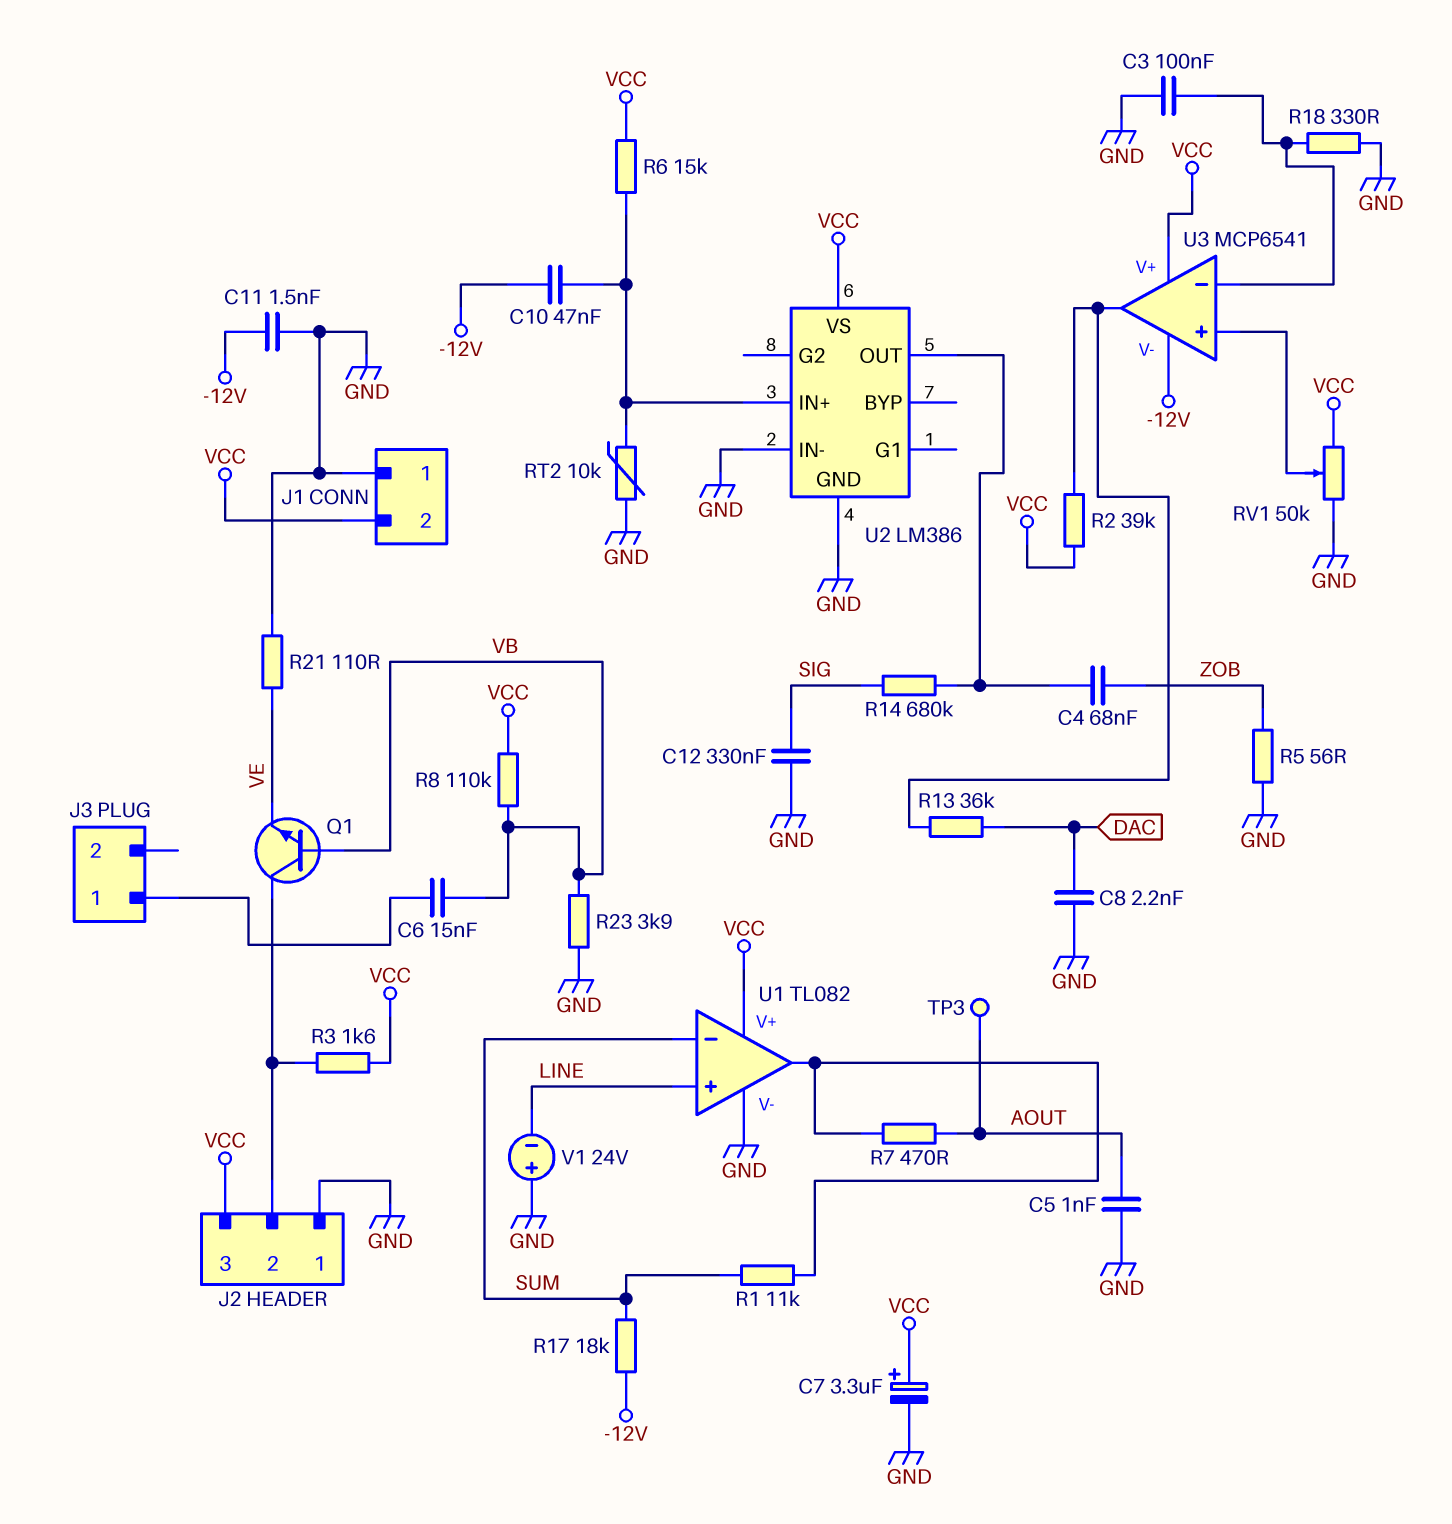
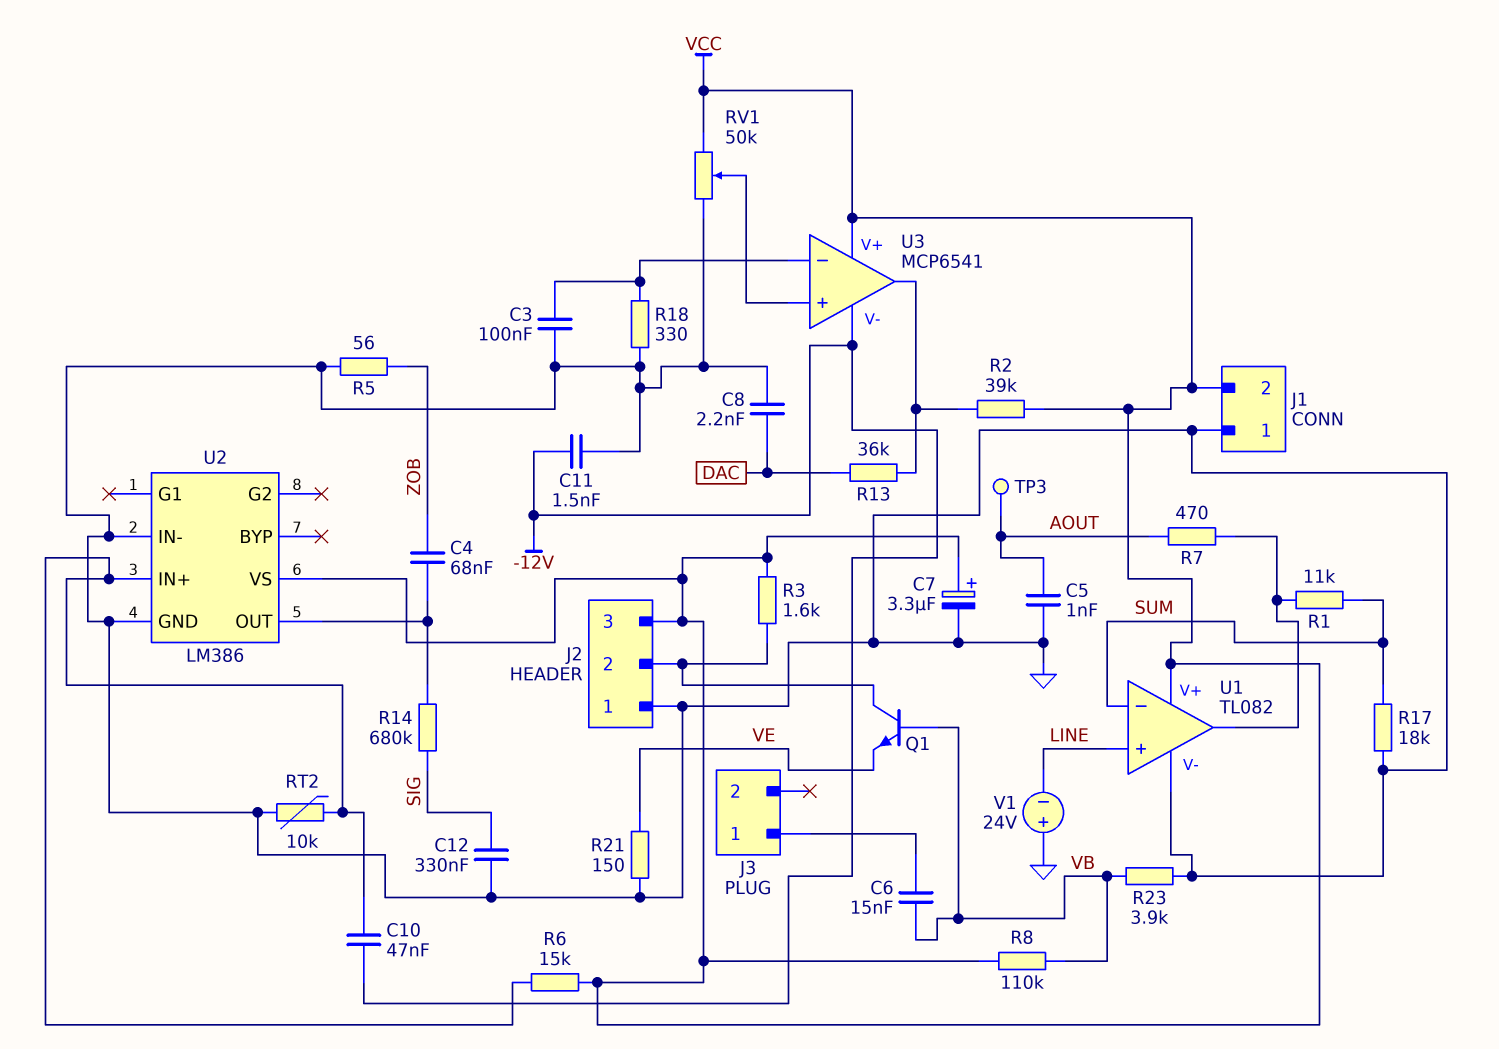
R17: 18k (-12V, SUM) -> 18k (GND, SUM)
R21: 110 (GND, VE) -> 150 (GND, VE)

